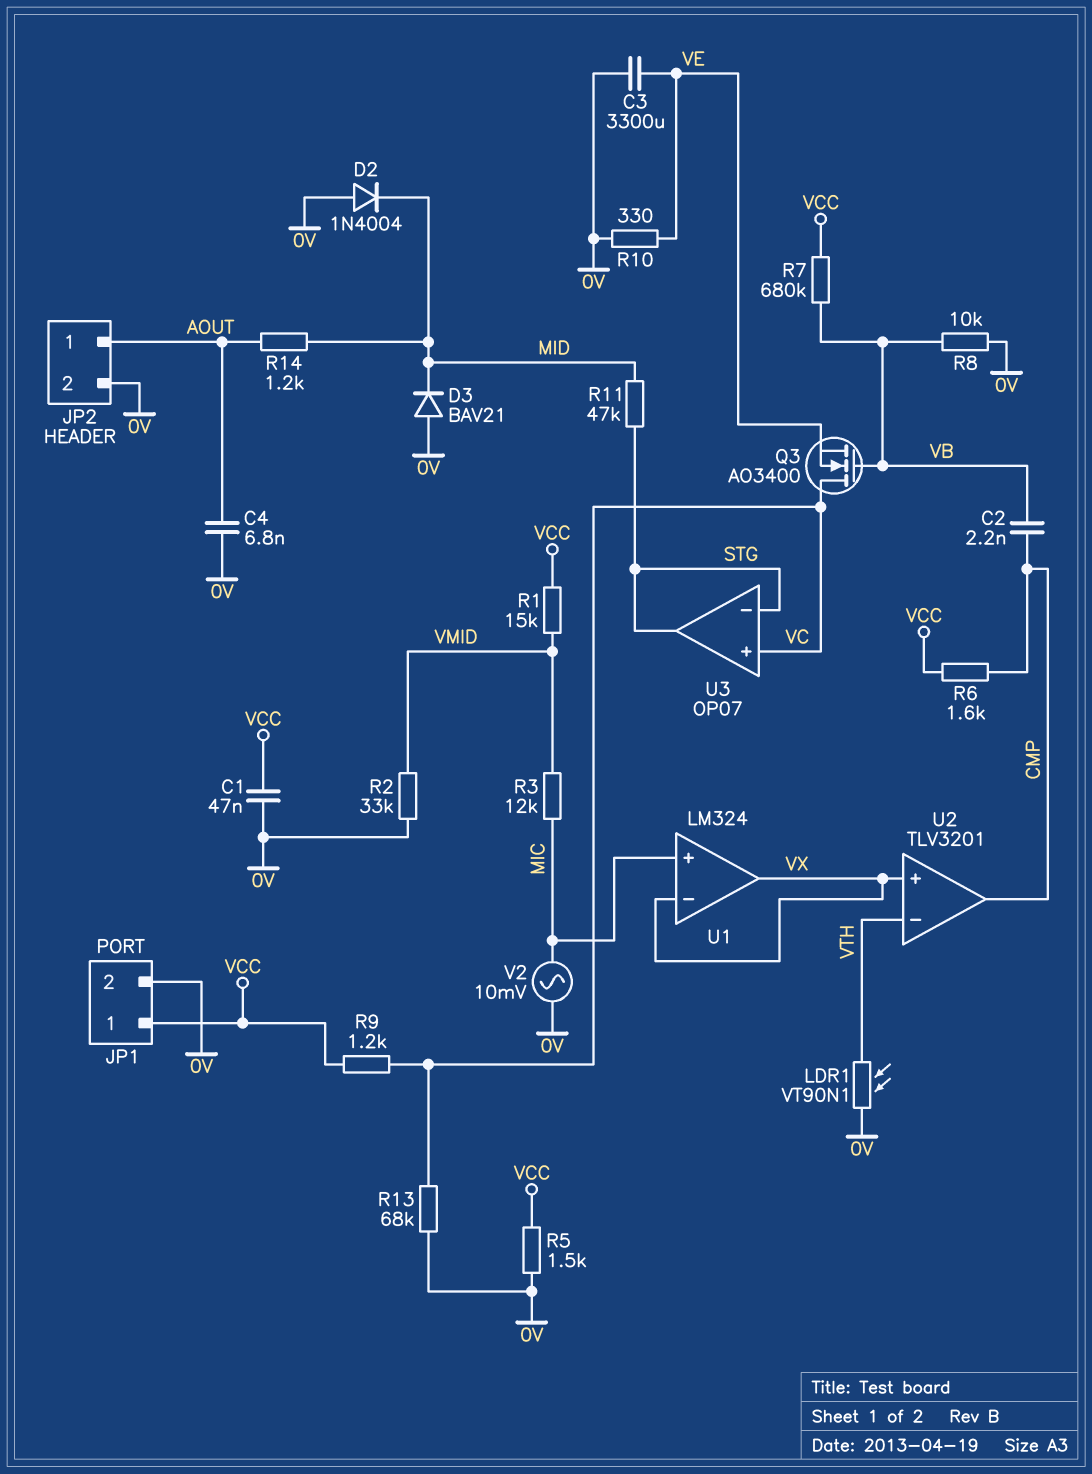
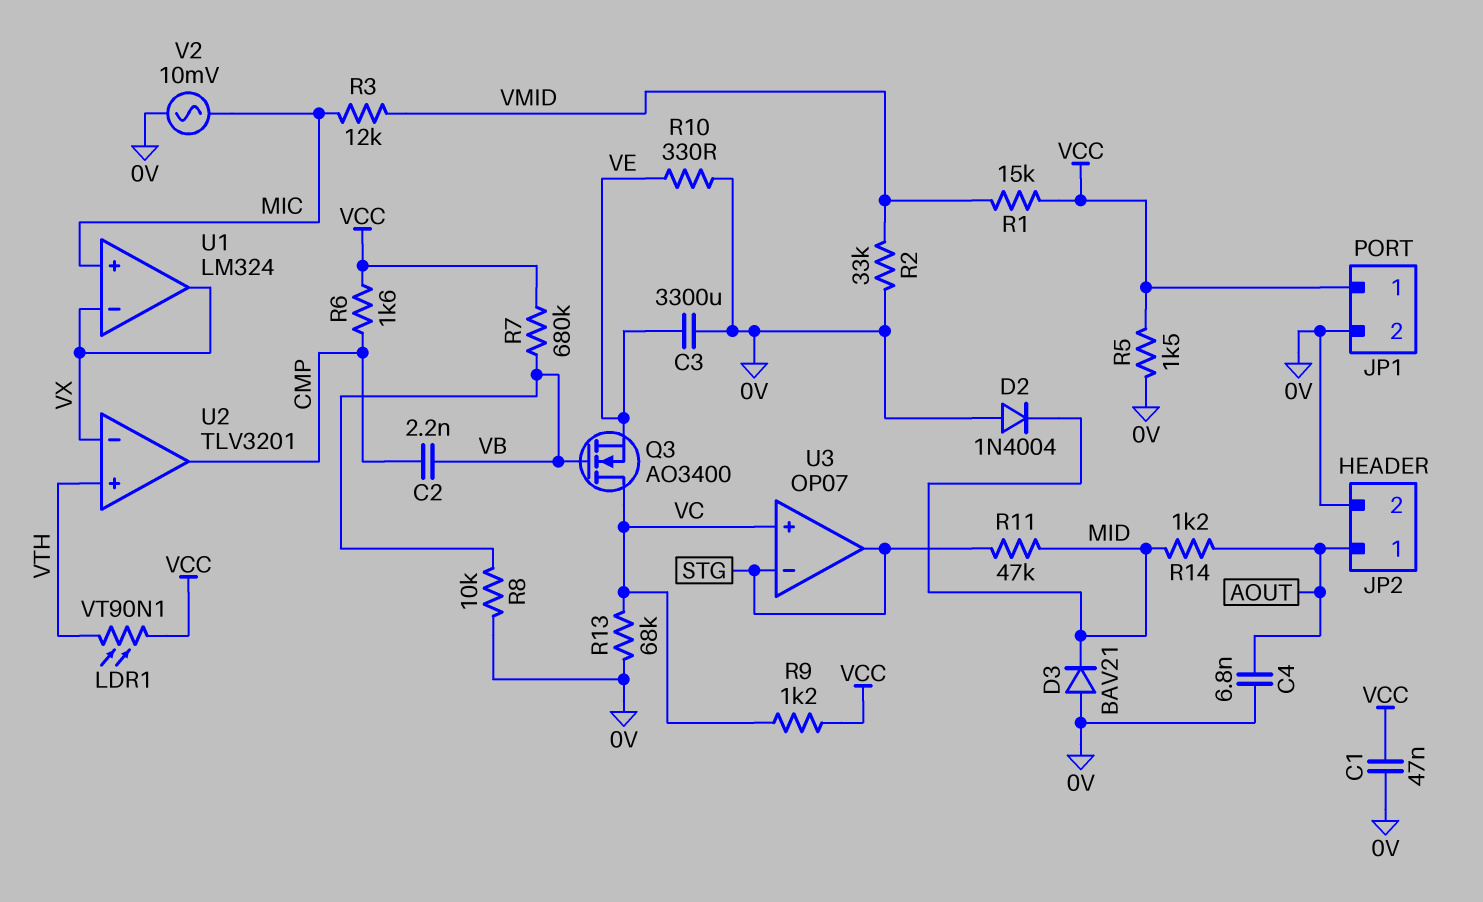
LDR1: VT90N1 (0V, VTH) -> VT90N1 (VCC, VTH)
U2 pin in+: VX -> VTH
U2 pin in-: VTH -> VX

